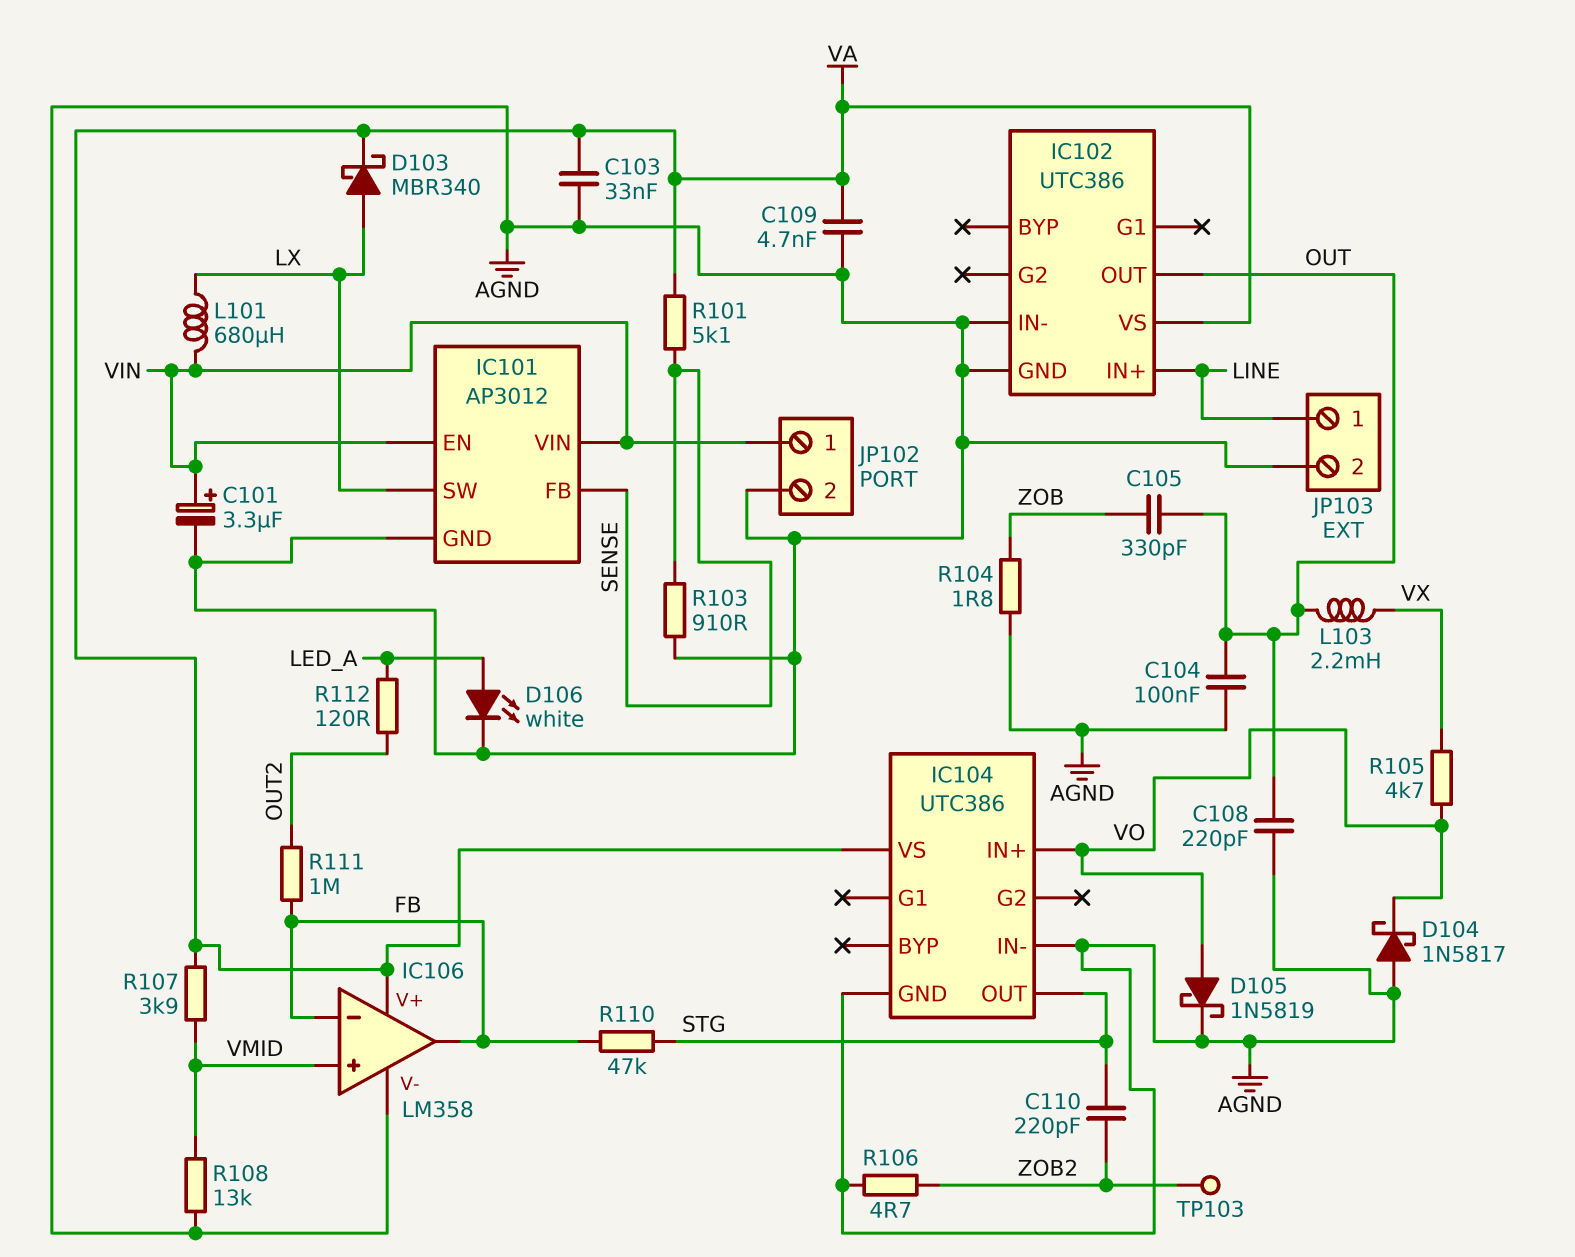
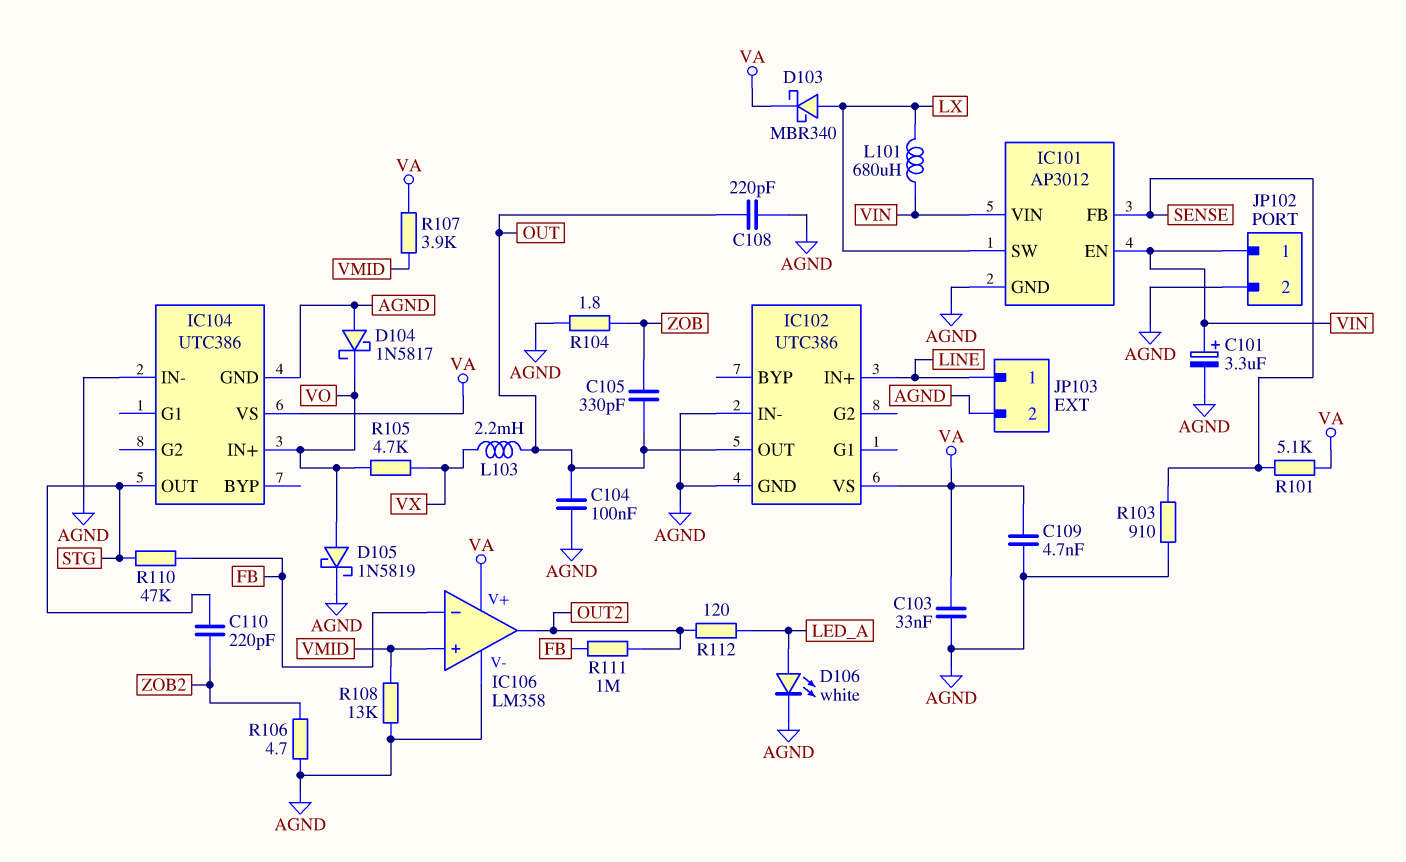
IC106 pin out: FB -> OUT2
TP103: test point (ZOB2) -> none

